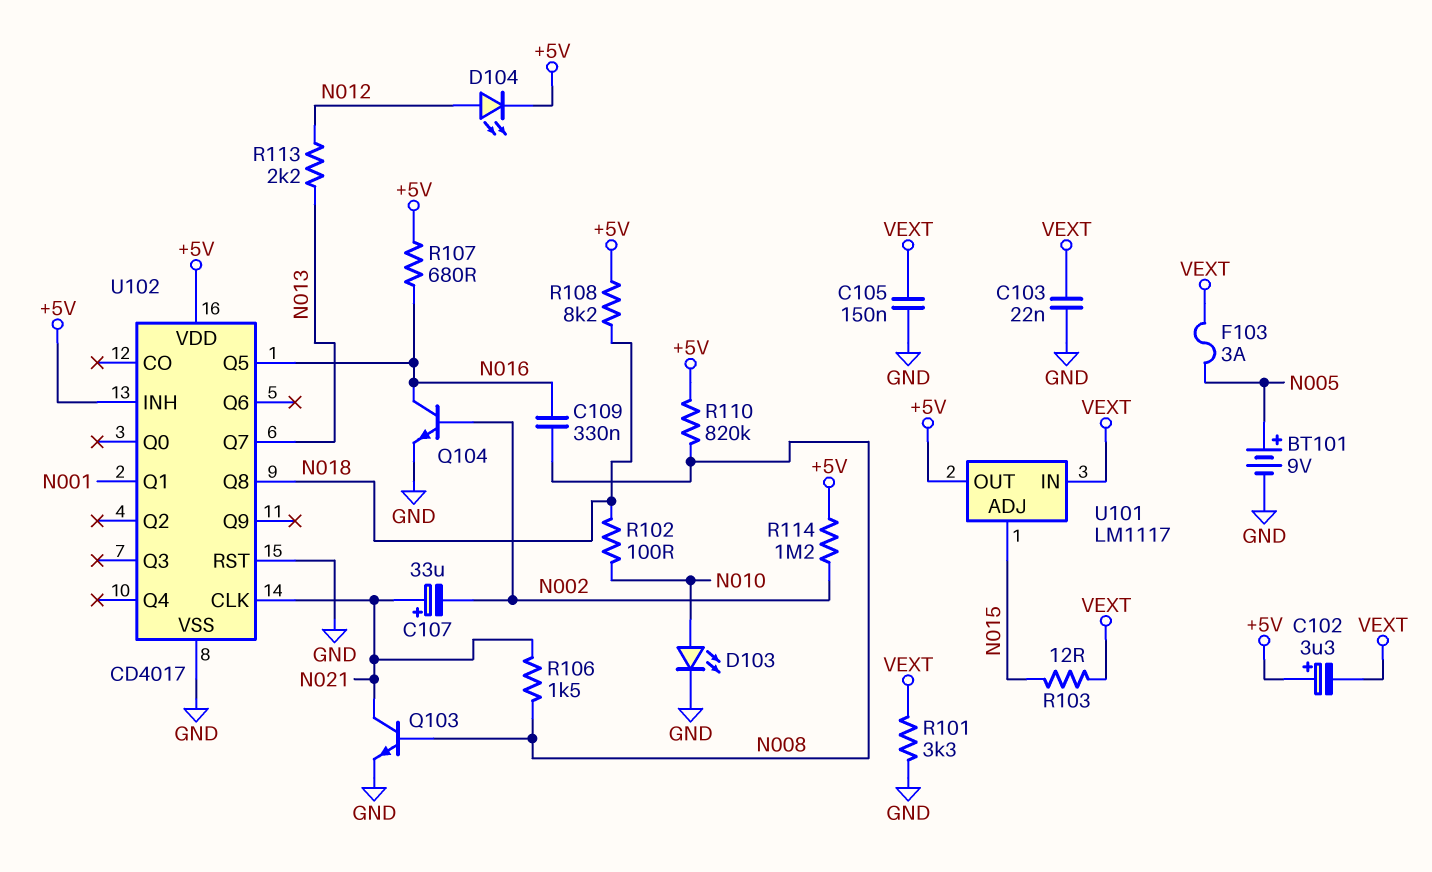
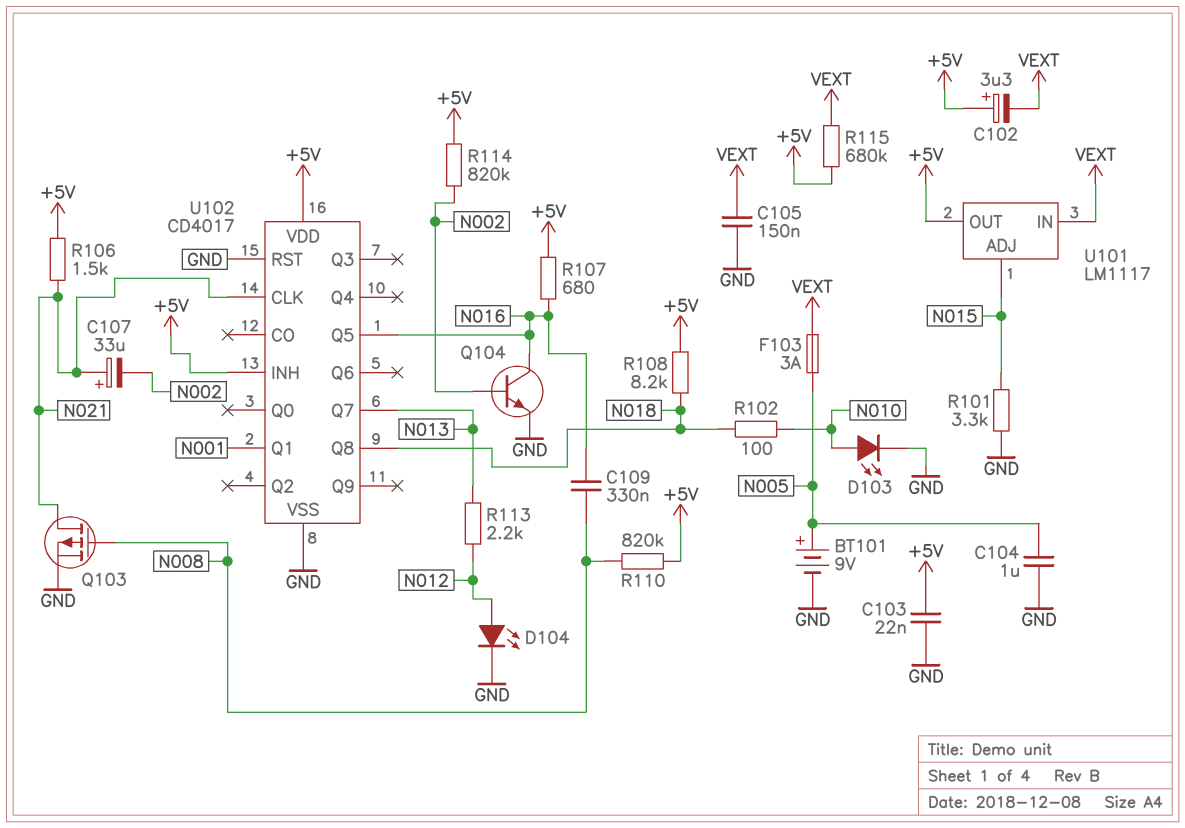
C103: 22nF (GND, VEXT) -> 22nF (+5V, GND)
C104: none -> 1uF (GND, N005)
D104: LED (A N012, K +5V) -> LED (A N012, K GND)
Q103: NPN (B N008, C N021, E GND) -> PMOS (G N008, D N021, S GND)
R101: 3.3k (GND, VEXT) -> 3.3k (GND, N015)
R103: 12 (N015, VEXT) -> none
R106: 1.5k (N008, N021) -> 1.5k (+5V, N021)
R114: 1.2M (+5V, N002) -> 820k (+5V, N002)
R115: none -> 680k (+5V, VEXT)

